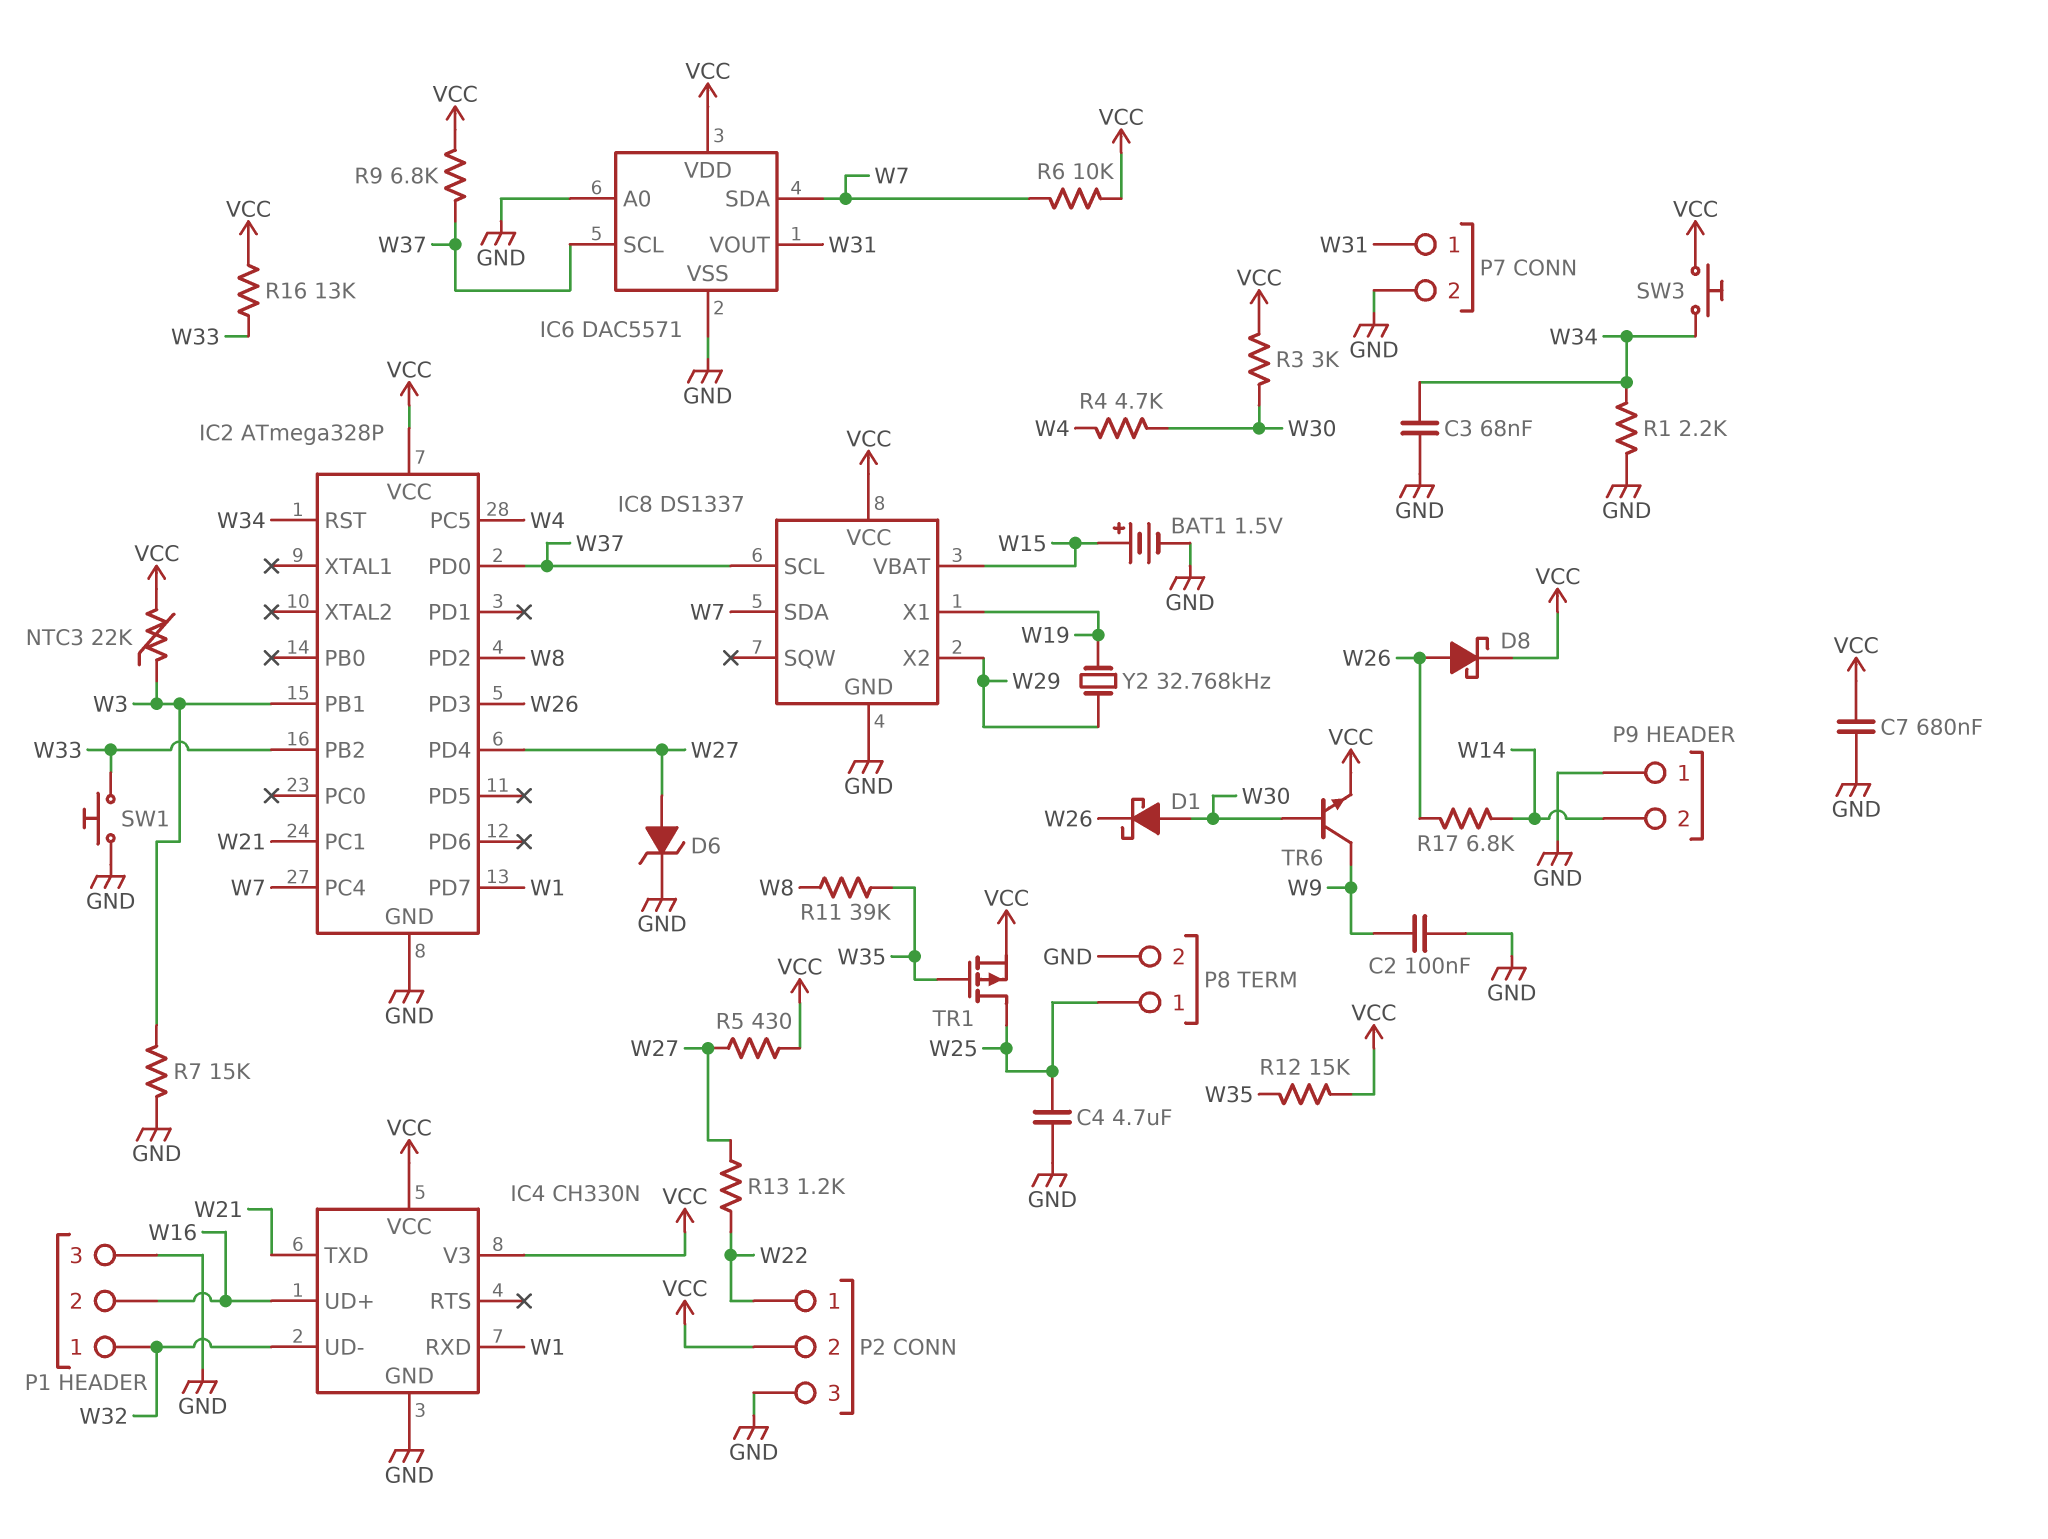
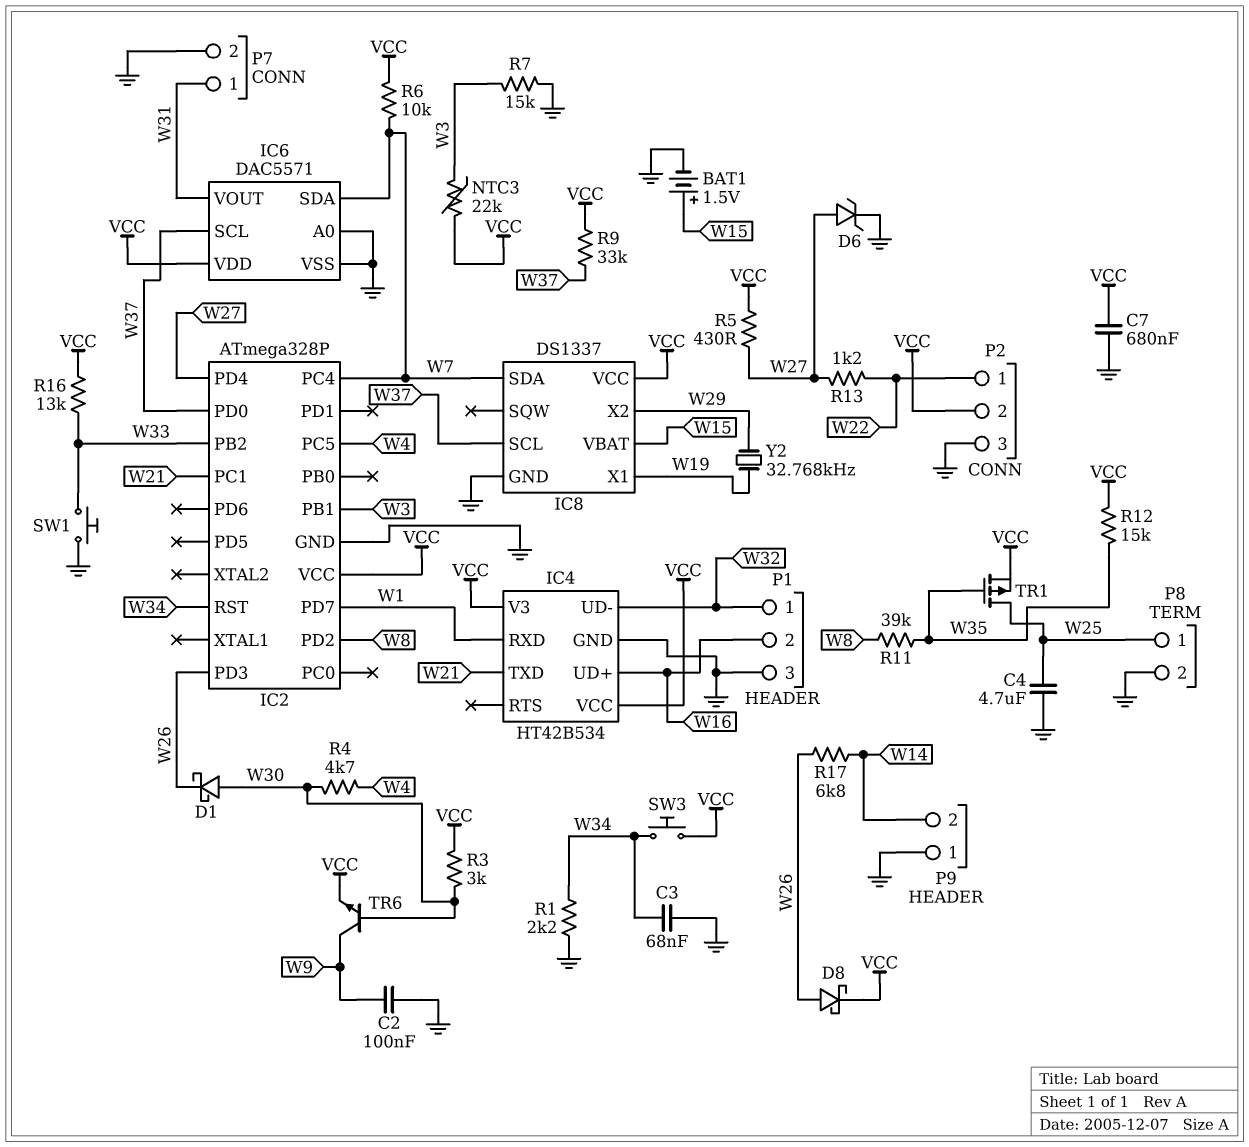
IC4: CH330N -> HT42B534
R9: 6.8k (VCC, W37) -> 33k (VCC, W37)

